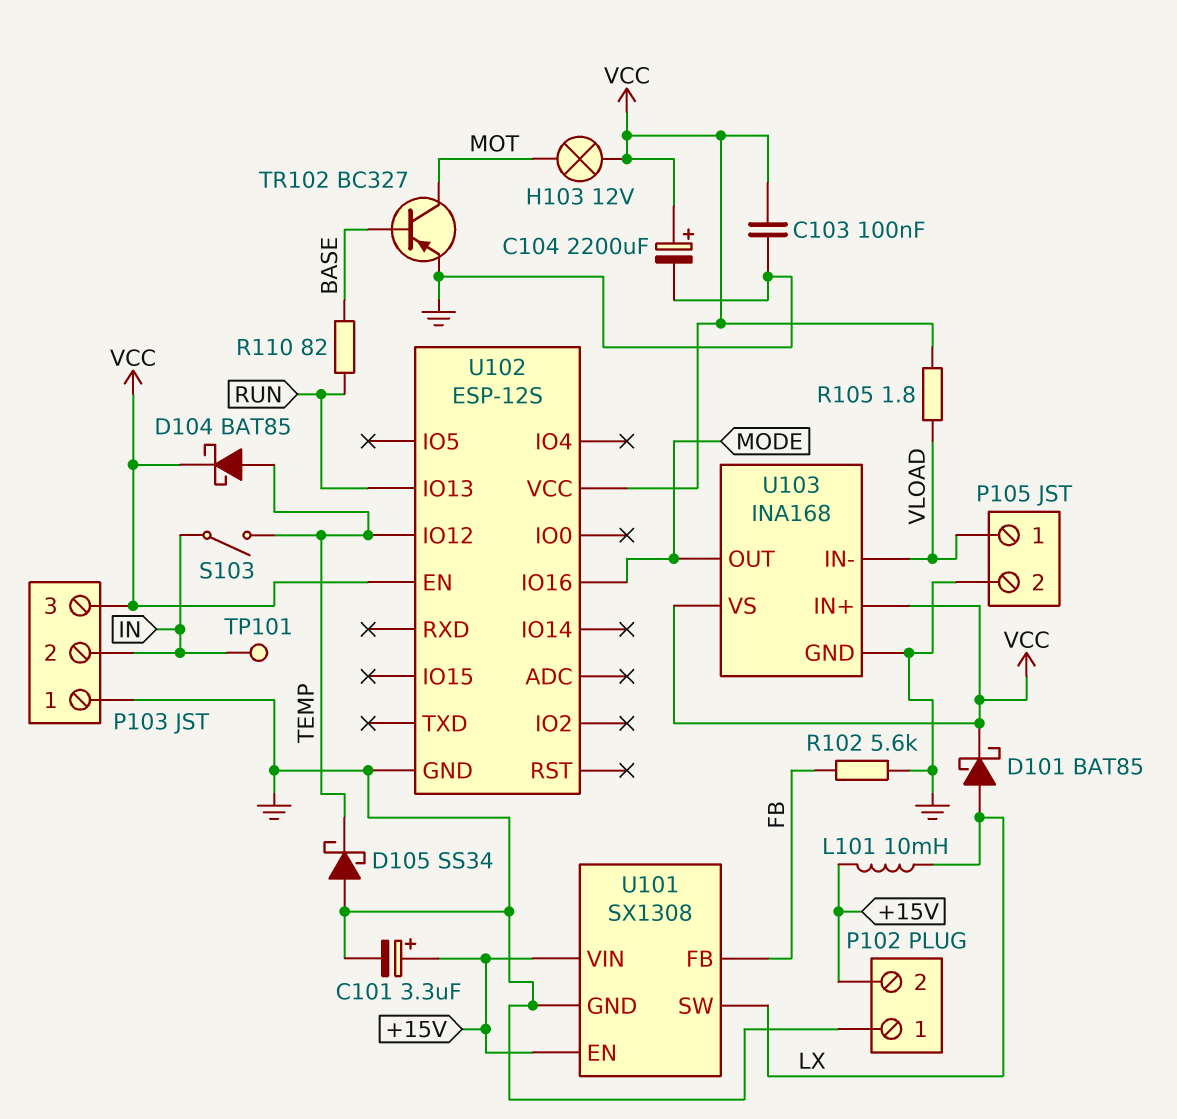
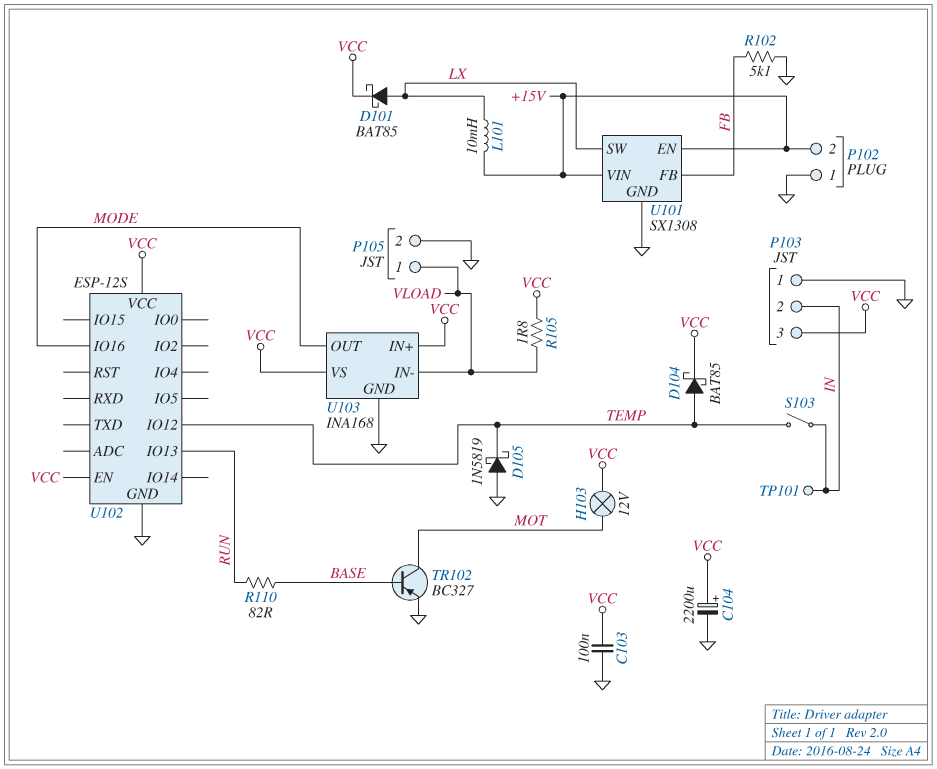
C101: 3.3uF (plus +15V, minus GND) -> none
D105: schottky SS34 (A GND, K TEMP) -> schottky 1N5819 (A GND, K TEMP)
R102: 5.6k (FB, GND) -> 5.1k (FB, GND)

